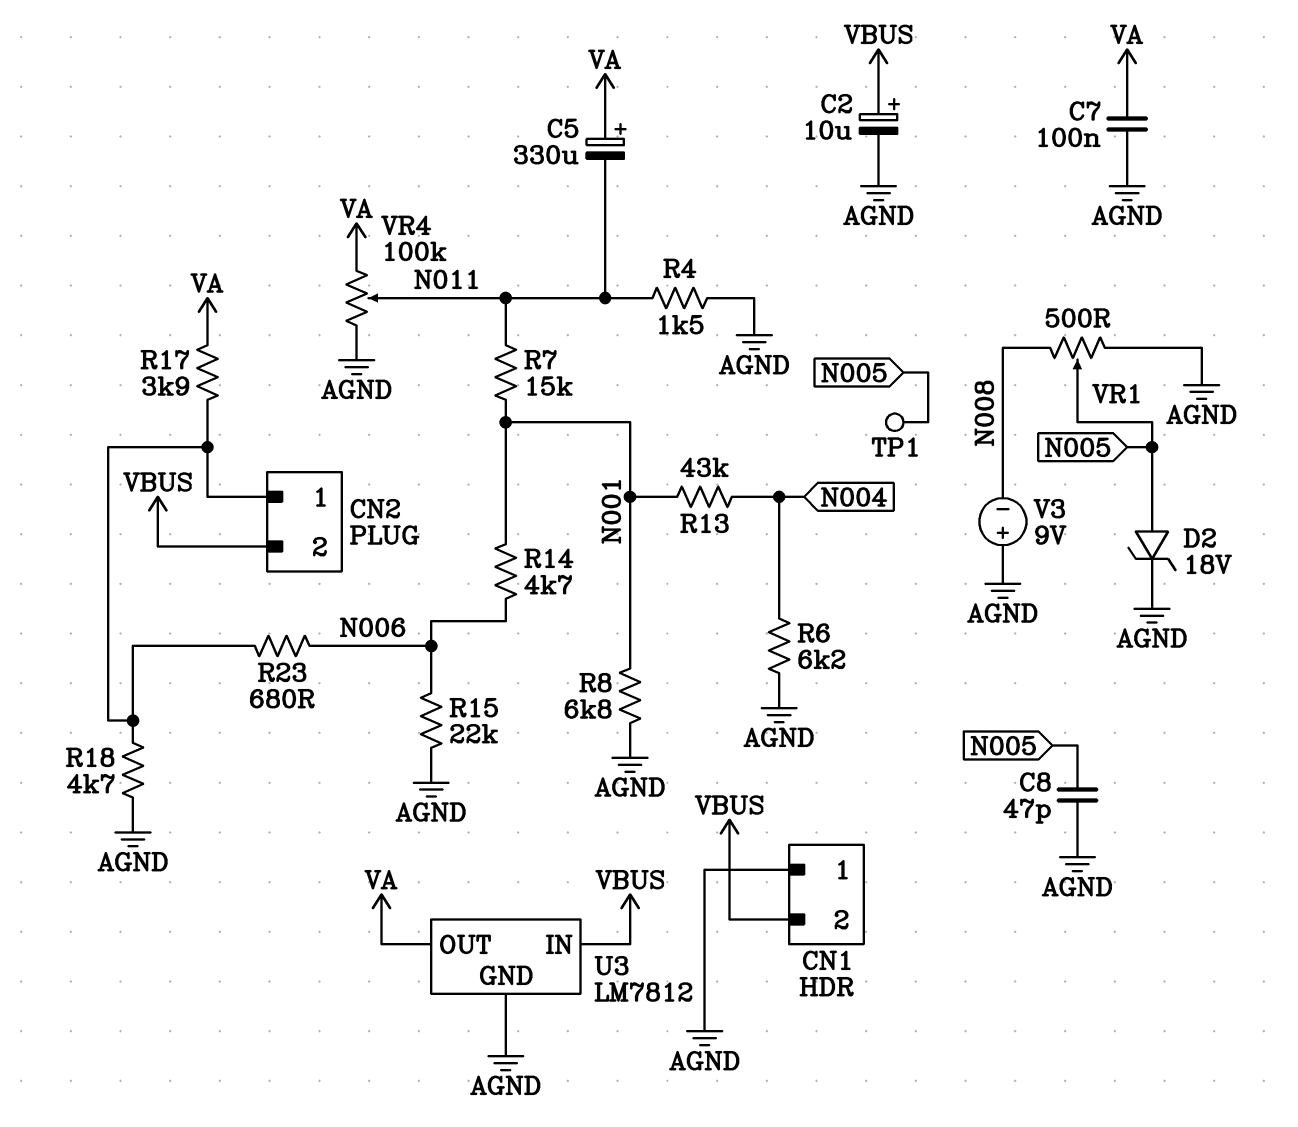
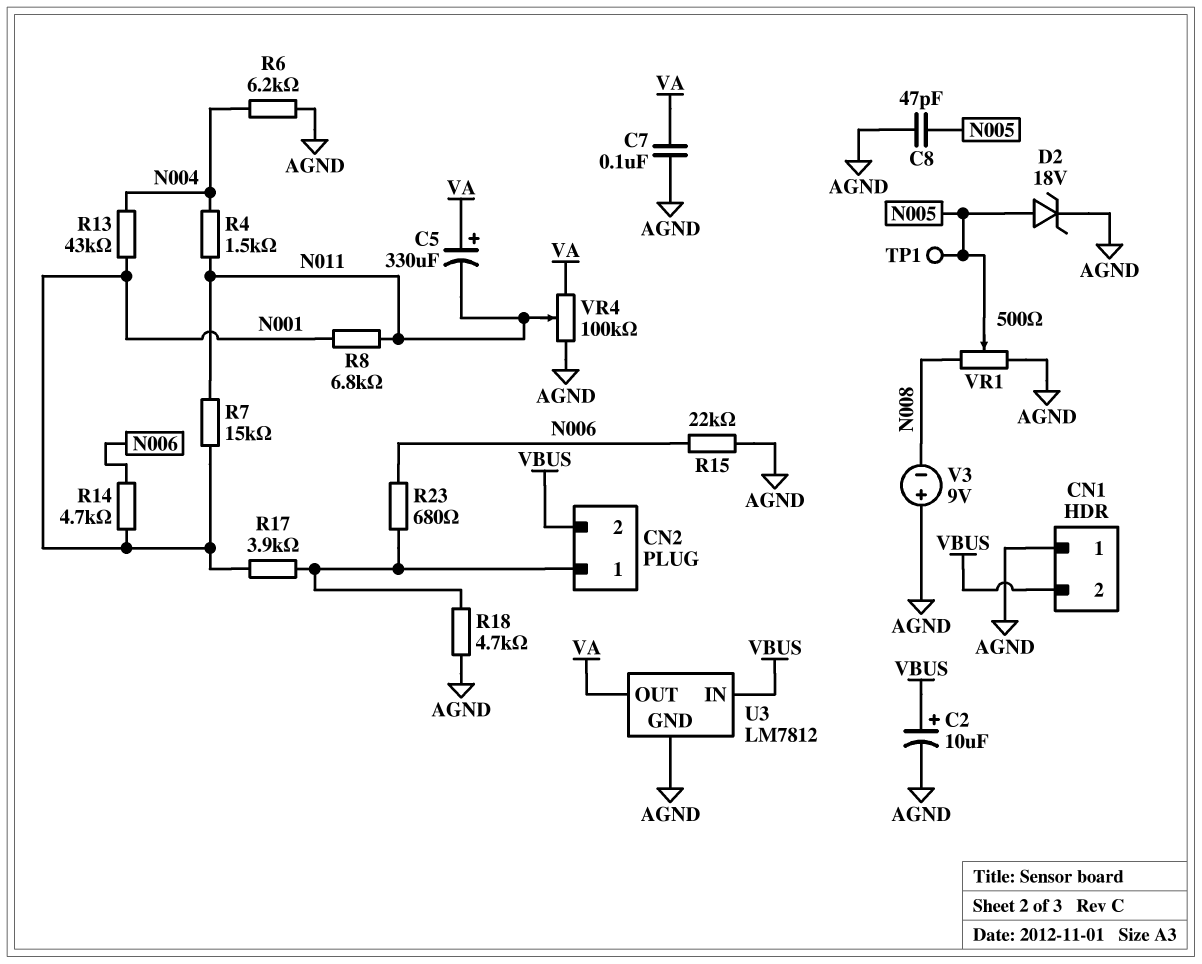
R4: 1.5k (AGND, N011) -> 1.5k (N004, N011)
R8: 6.8k (AGND, N001) -> 6.8k (N001, N011)
R17: 3.9k (CN2/1, VA) -> 3.9k (CN2/1, N001)

